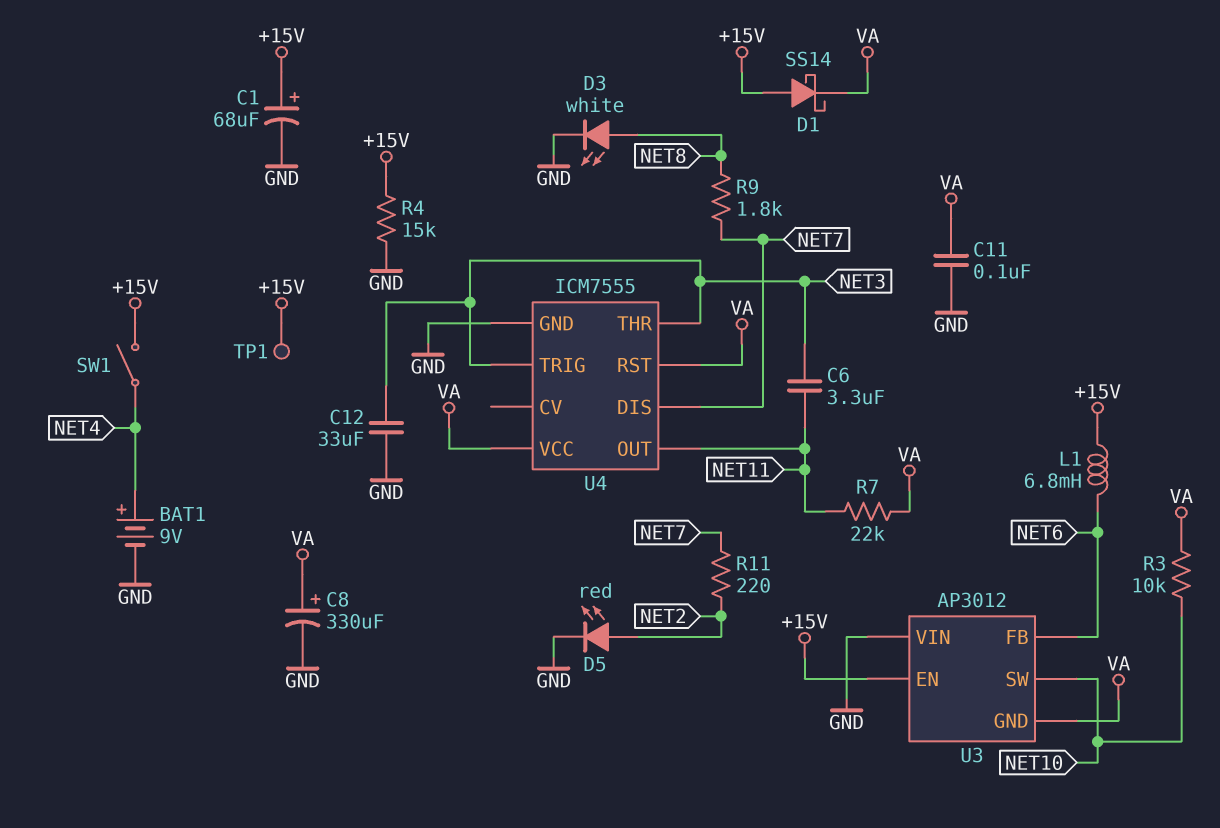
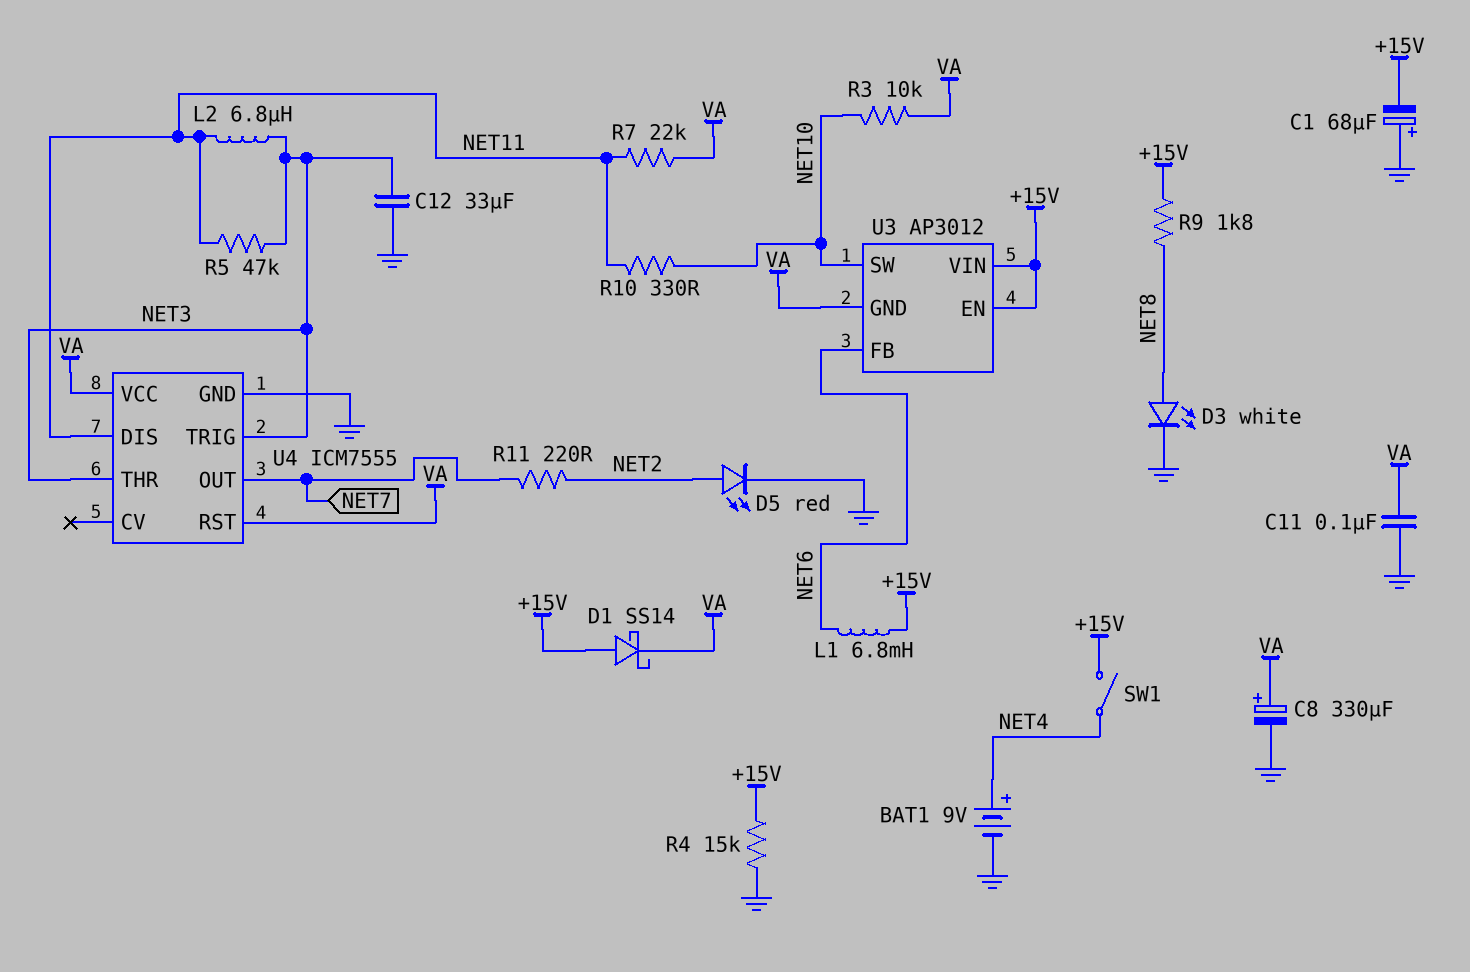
C1: 68uF (plus +15V, minus GND) -> 68uF (plus GND, minus +15V)
C6: 3.3uF (NET3, NET11) -> none
L2: none -> 6.8uH (NET3, NET11)
R5: none -> 47k (NET3, NET11)
R9: 1.8k (NET7, NET8) -> 1.8k (+15V, NET8)
R10: none -> 330 (NET10, NET11)
TP1: test point (+15V) -> none
U3 pin VIN: GND -> +15V
U4 pin DIS: NET7 -> NET11
U4 pin OUT: NET11 -> NET7

